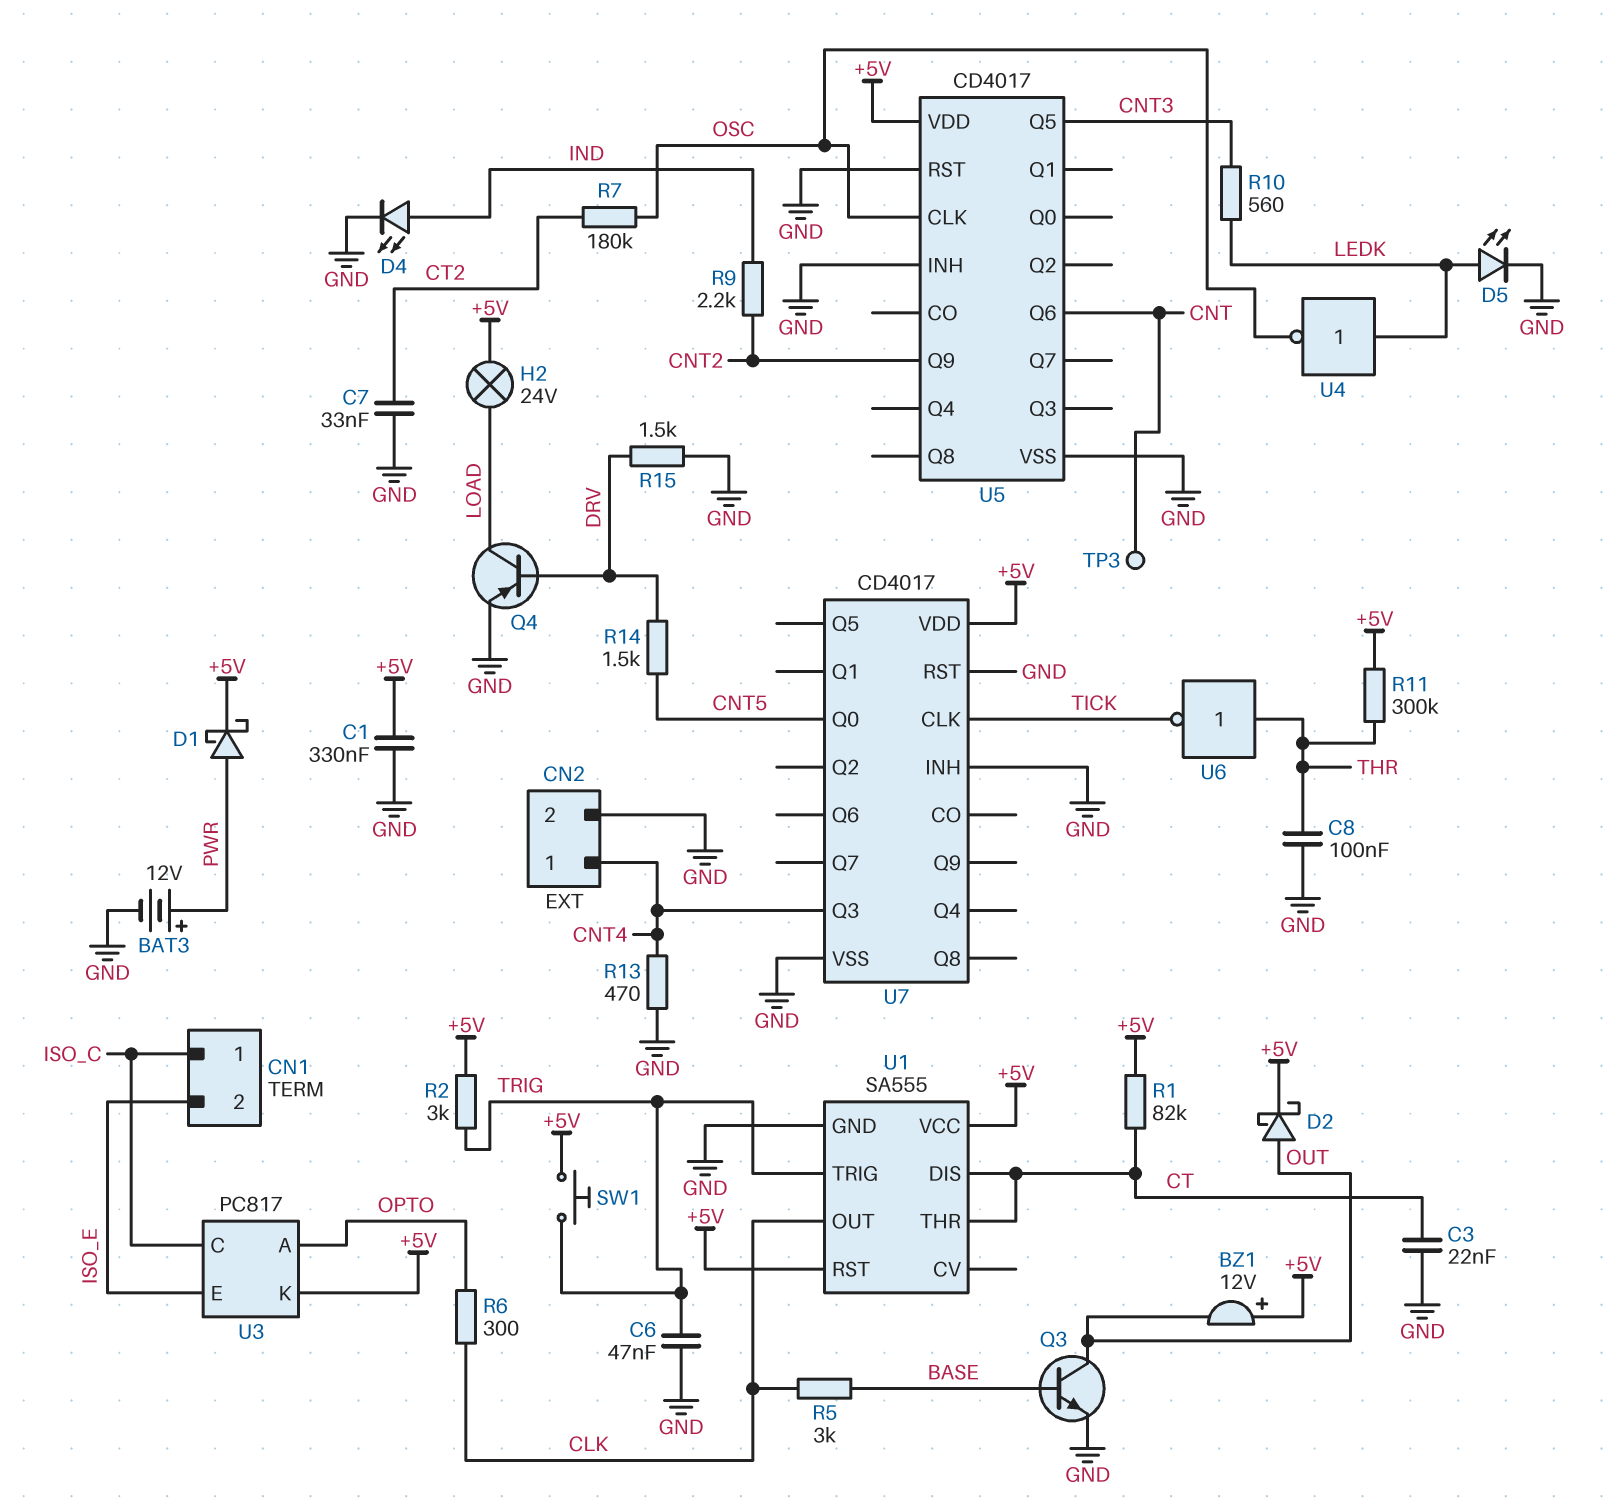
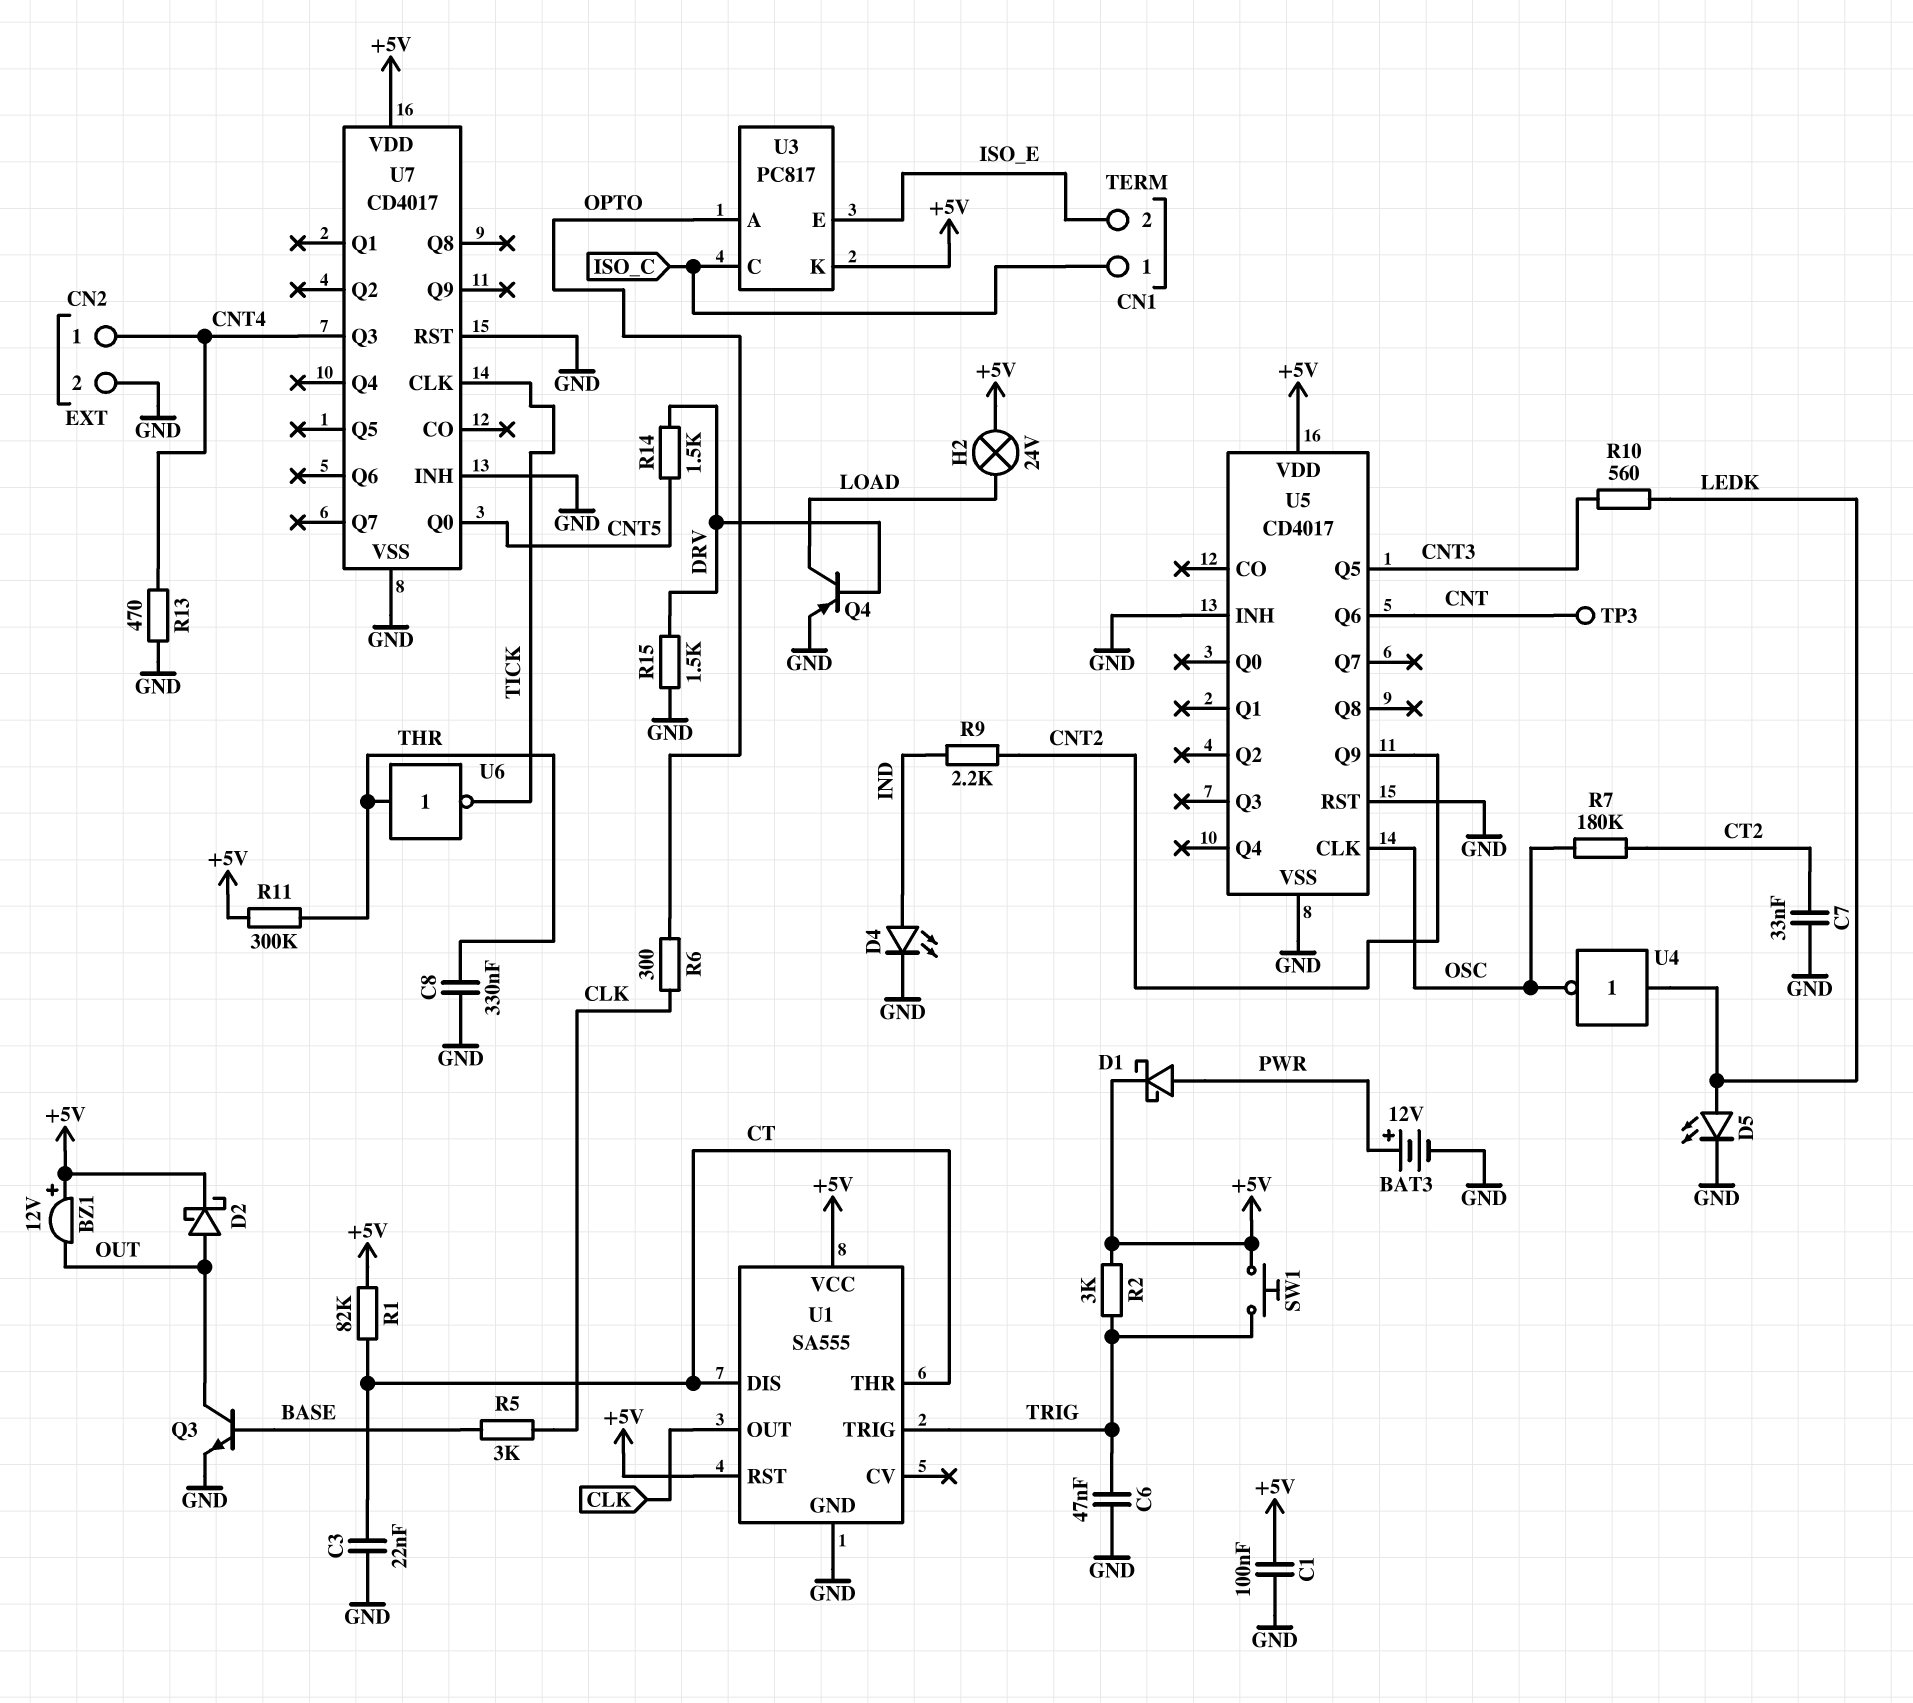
C1: 330nF (+5V, GND) -> 100nF (+5V, GND)
C8: 100nF (GND, THR) -> 330nF (GND, THR)

